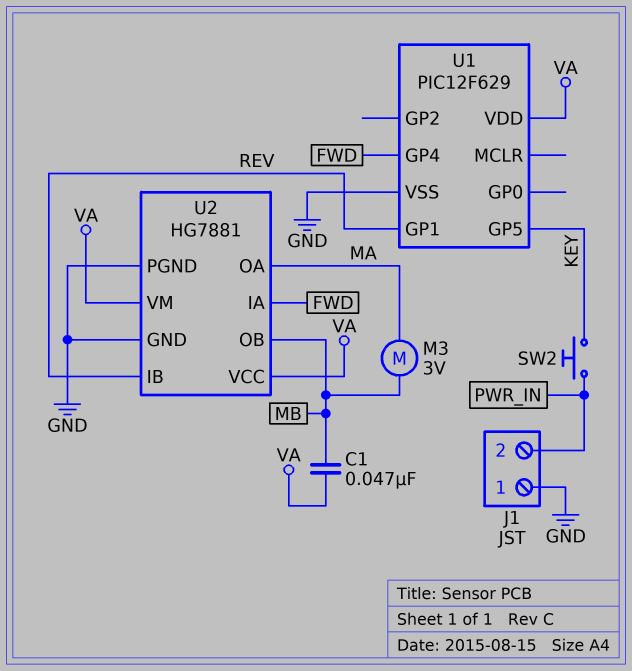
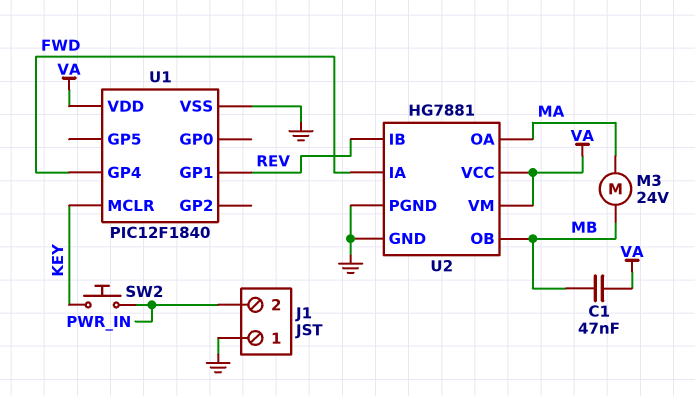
M3: motor 3V (MA, MB) -> motor 24V (MA, MB)
U1: PIC12F629 -> PIC12F1840
U1 pin GP5: KEY -> none
U1 pin MCLR: none -> KEY

